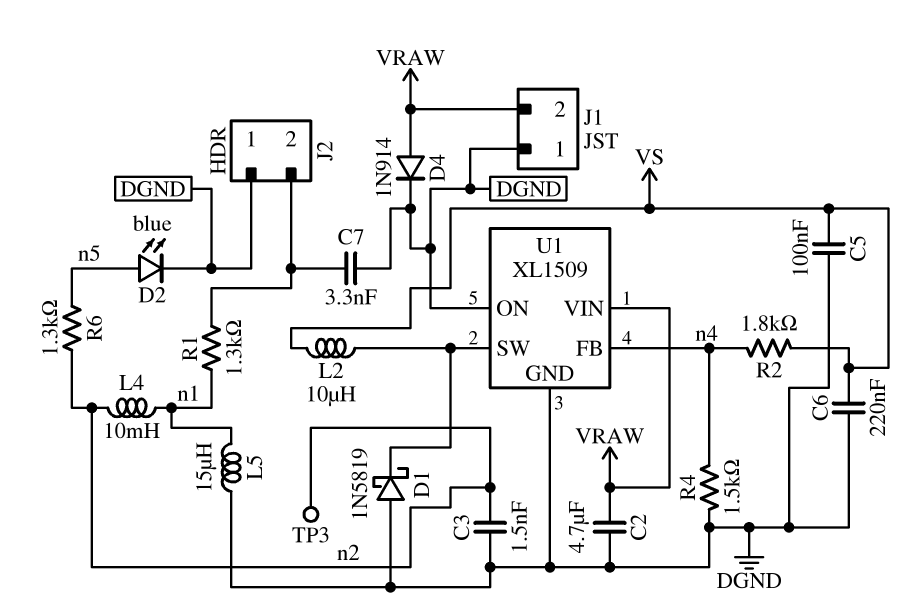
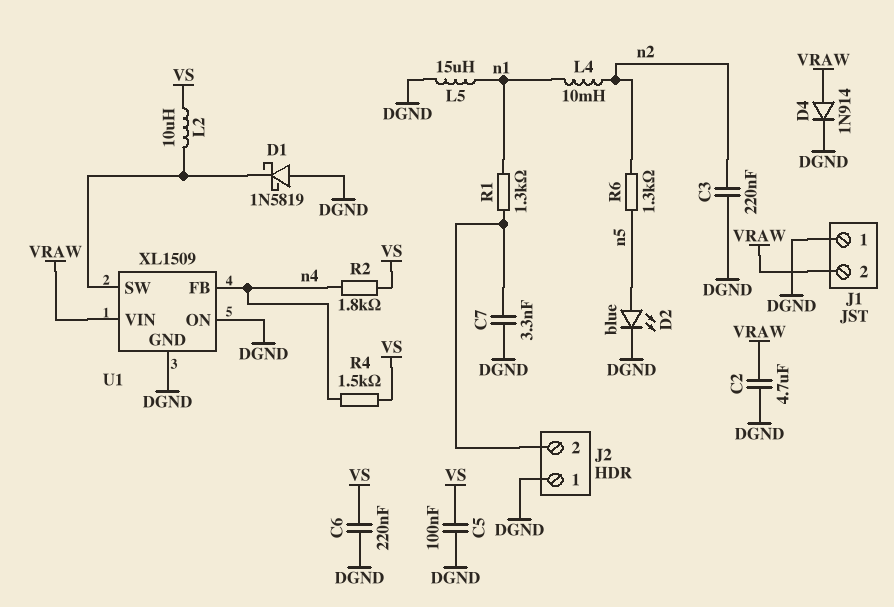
C3: 1.5nF (DGND, n2) -> 220nF (DGND, n2)
R4: 1.5k (DGND, n4) -> 1.5k (VS, n4)
TP3: test point (n2) -> none

